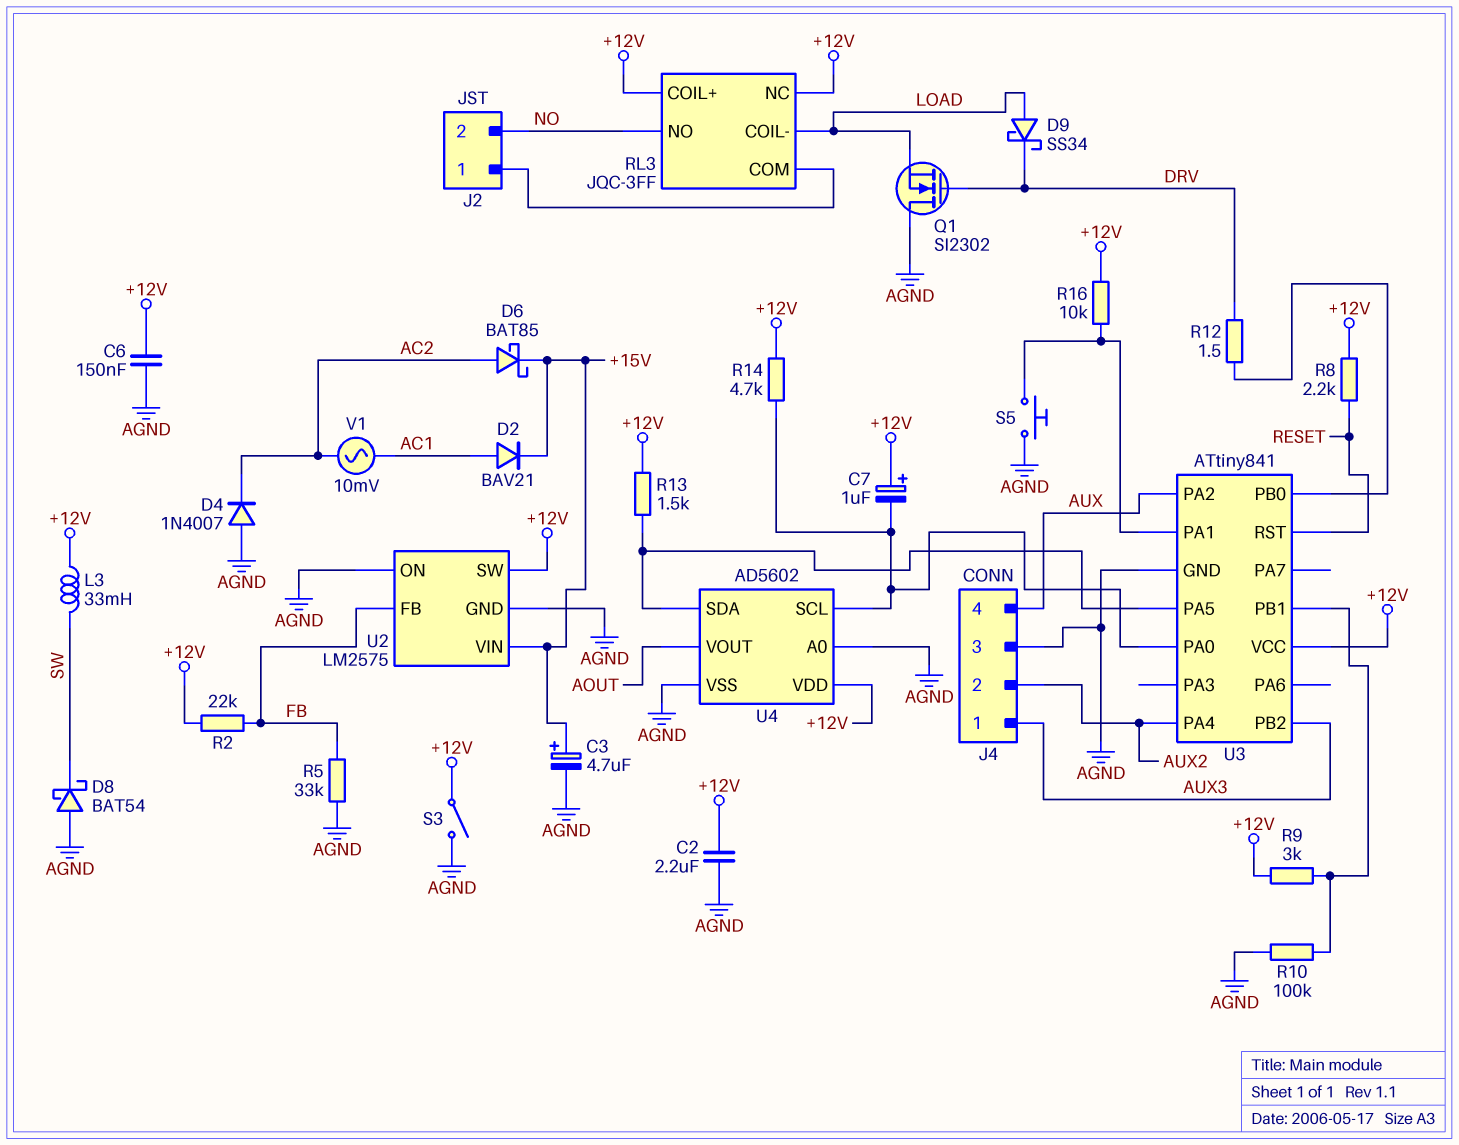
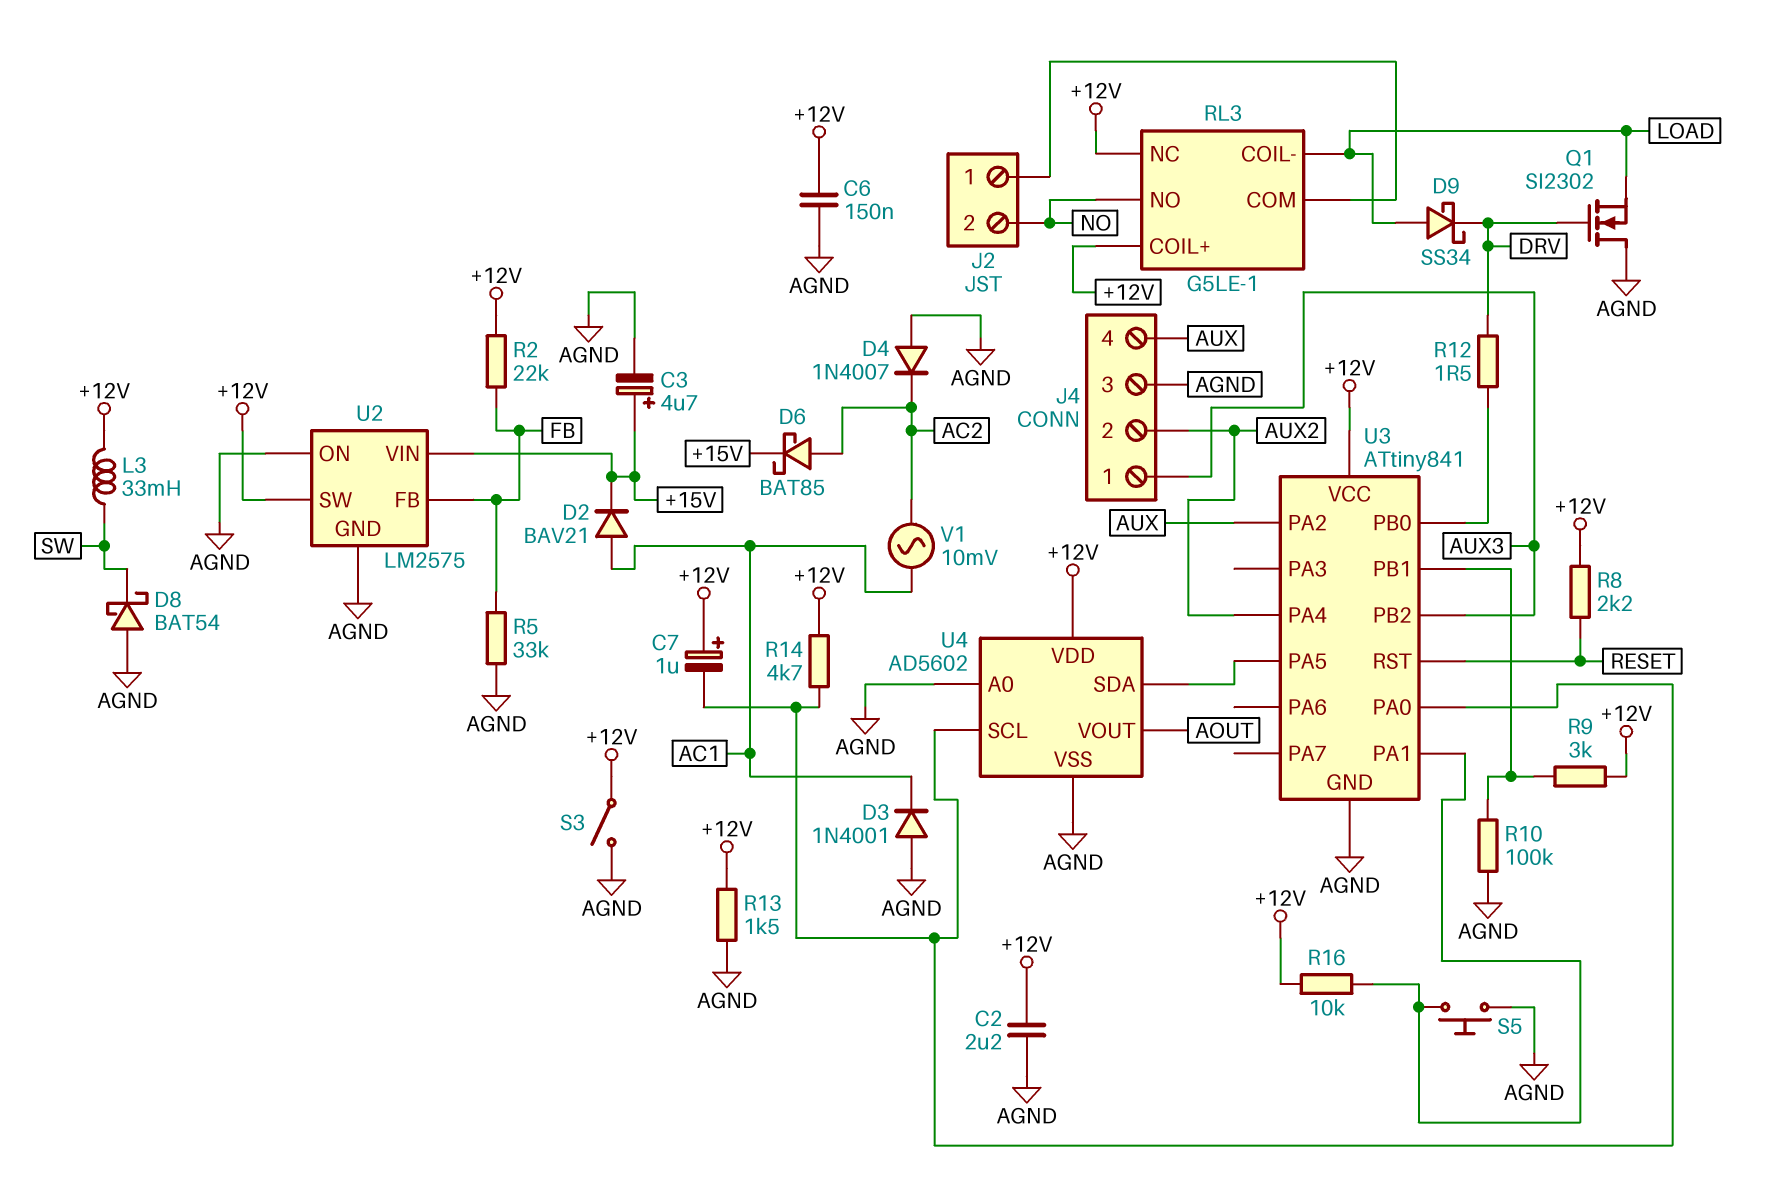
D3: none -> diode 1N4001 (A AGND, K AC1)
R13: 1.5k (+12V, U3/PA5) -> 1.5k (+12V, AGND)
RL3: JQC-3FF -> G5LE-1

